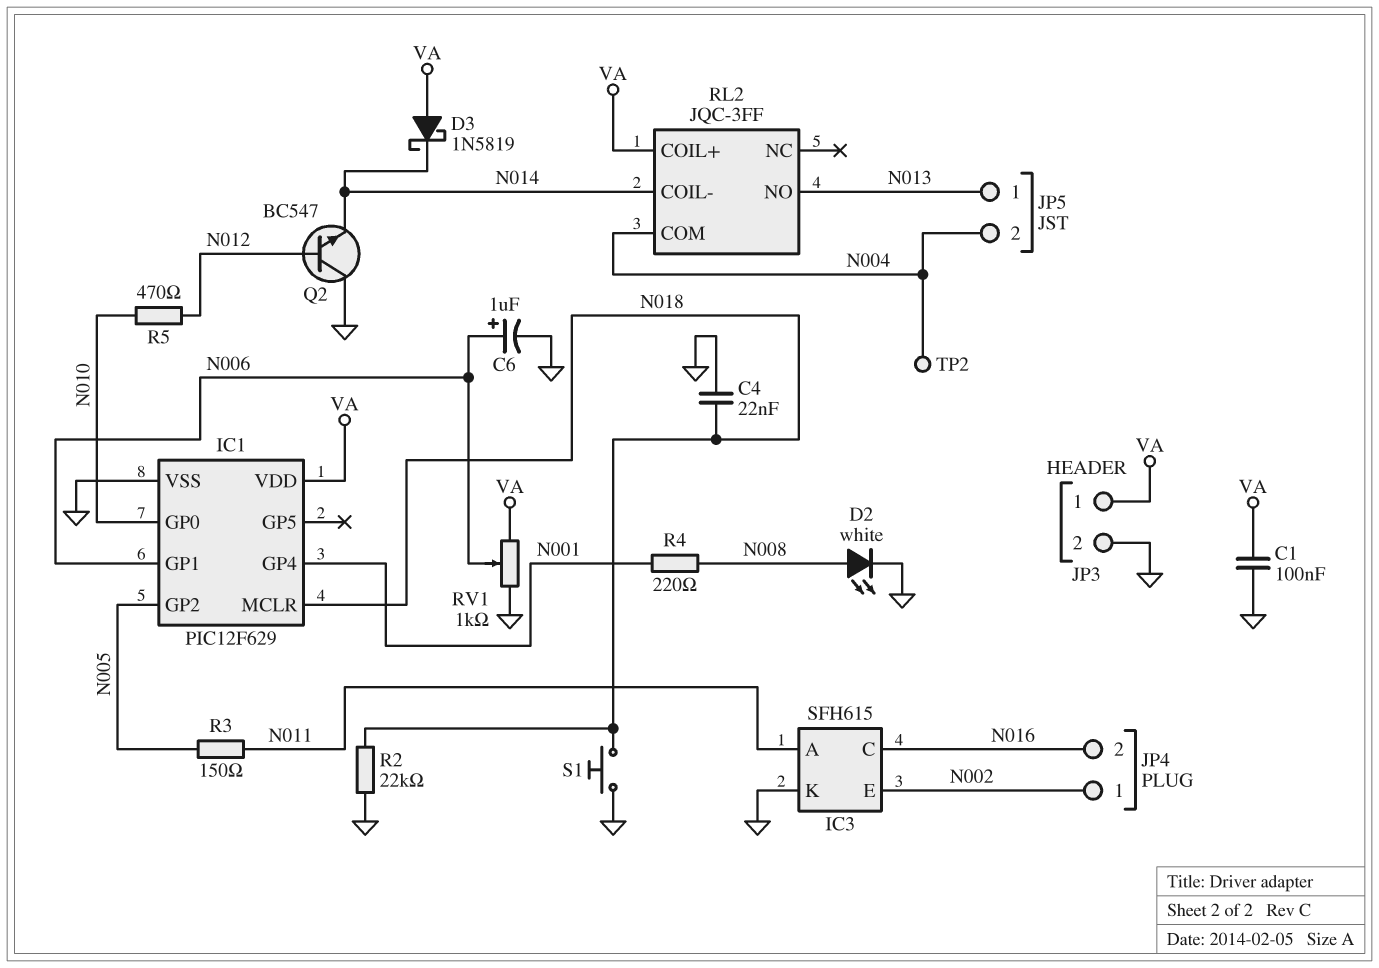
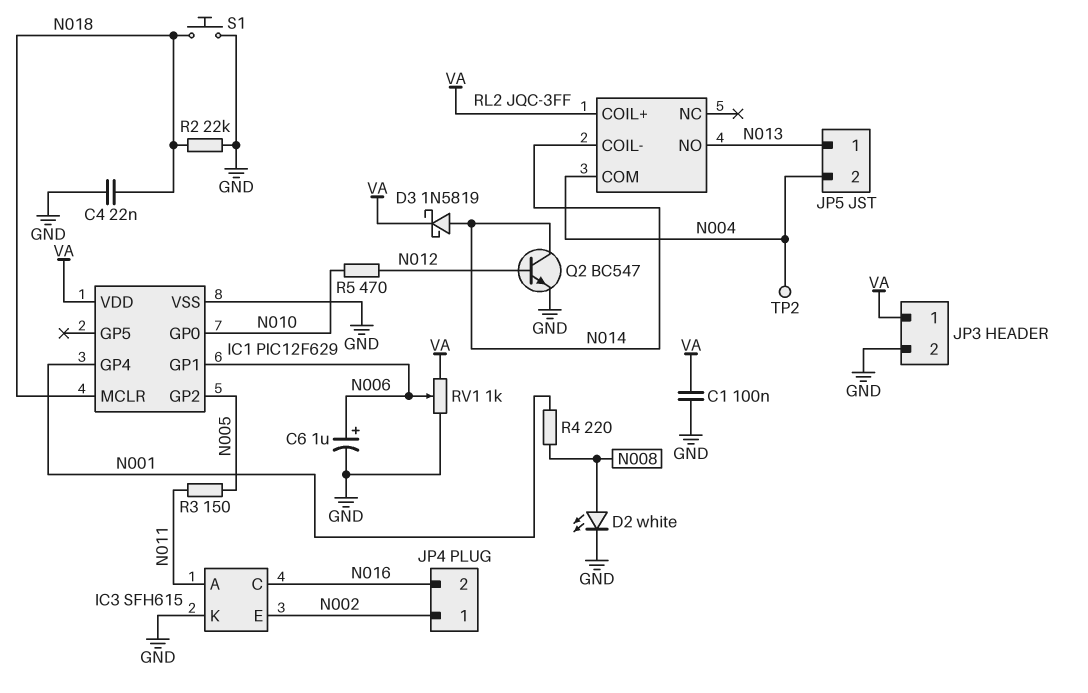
D3: schottky 1N5819 (A VA, K N014) -> schottky 1N5819 (A N014, K VA)
Q2: NPN BC547 (B N012, C GND, E N014) -> NPN BC547 (B N012, C N014, E GND)

